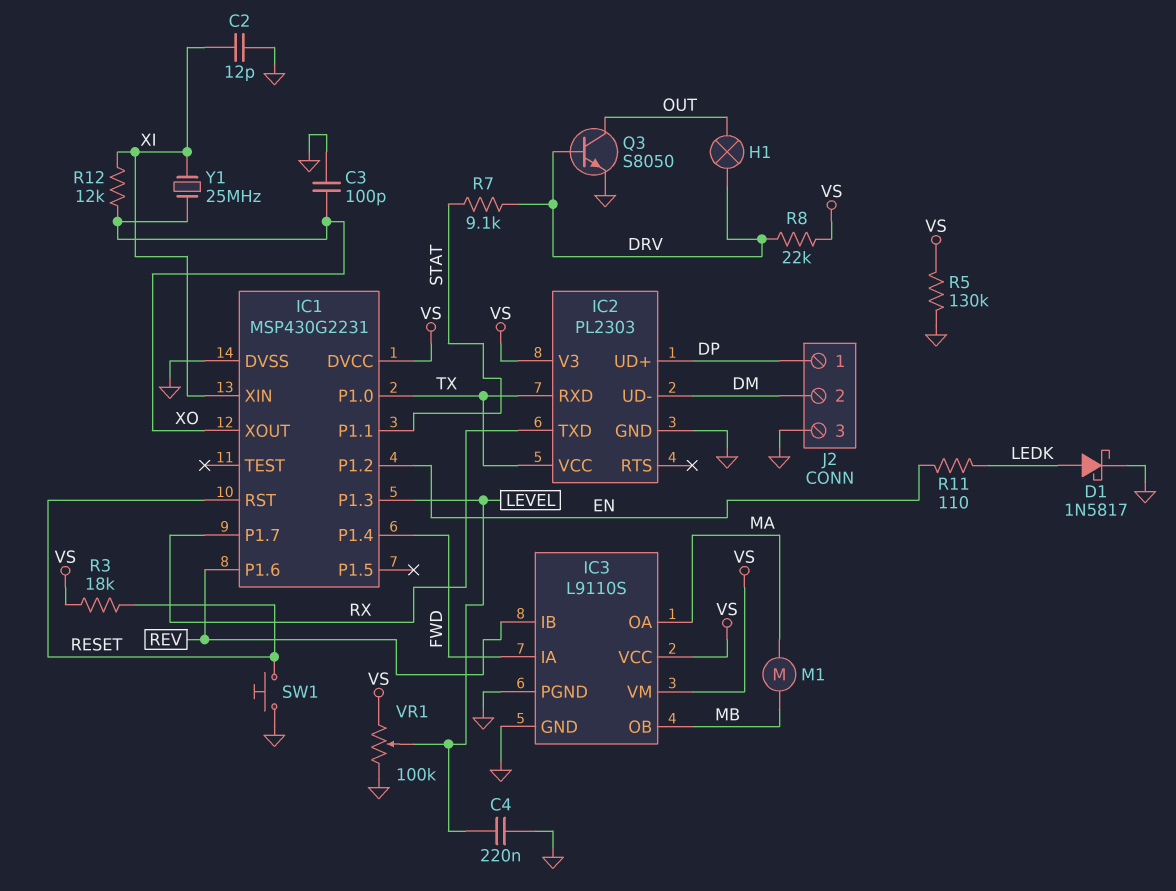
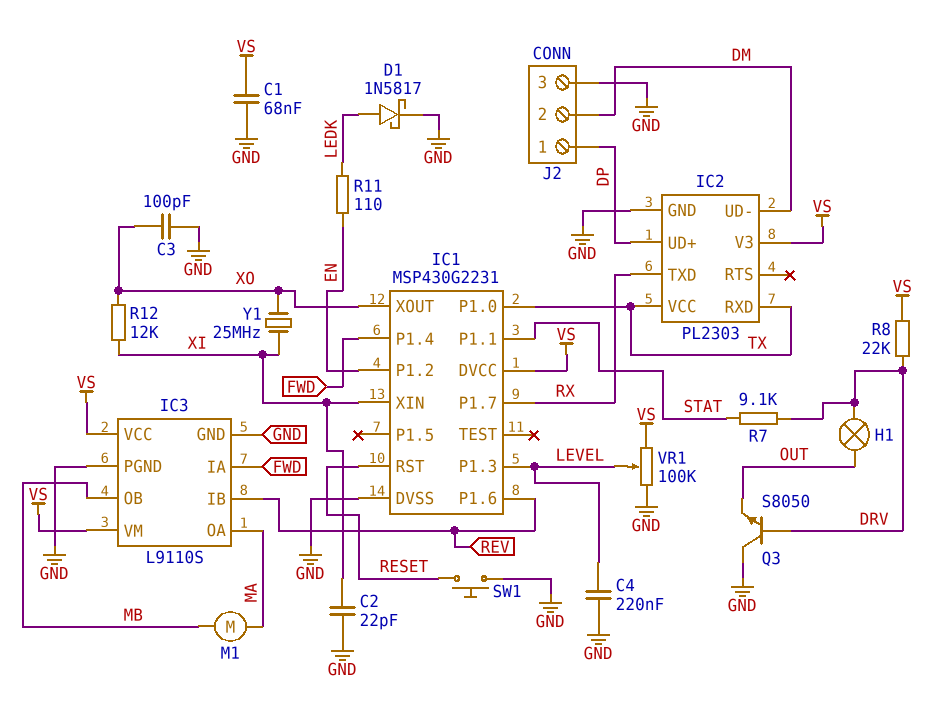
C1: none -> 68nF (GND, VS)
C2: 12pF (GND, XI) -> 22pF (GND, XI)
Q3: NPN S8050 (B DRV, C OUT, E GND) -> NPN S8050 (B DRV, C GND, E OUT)
R3: 18k (RESET, VS) -> none
R5: 130k (GND, VS) -> none

